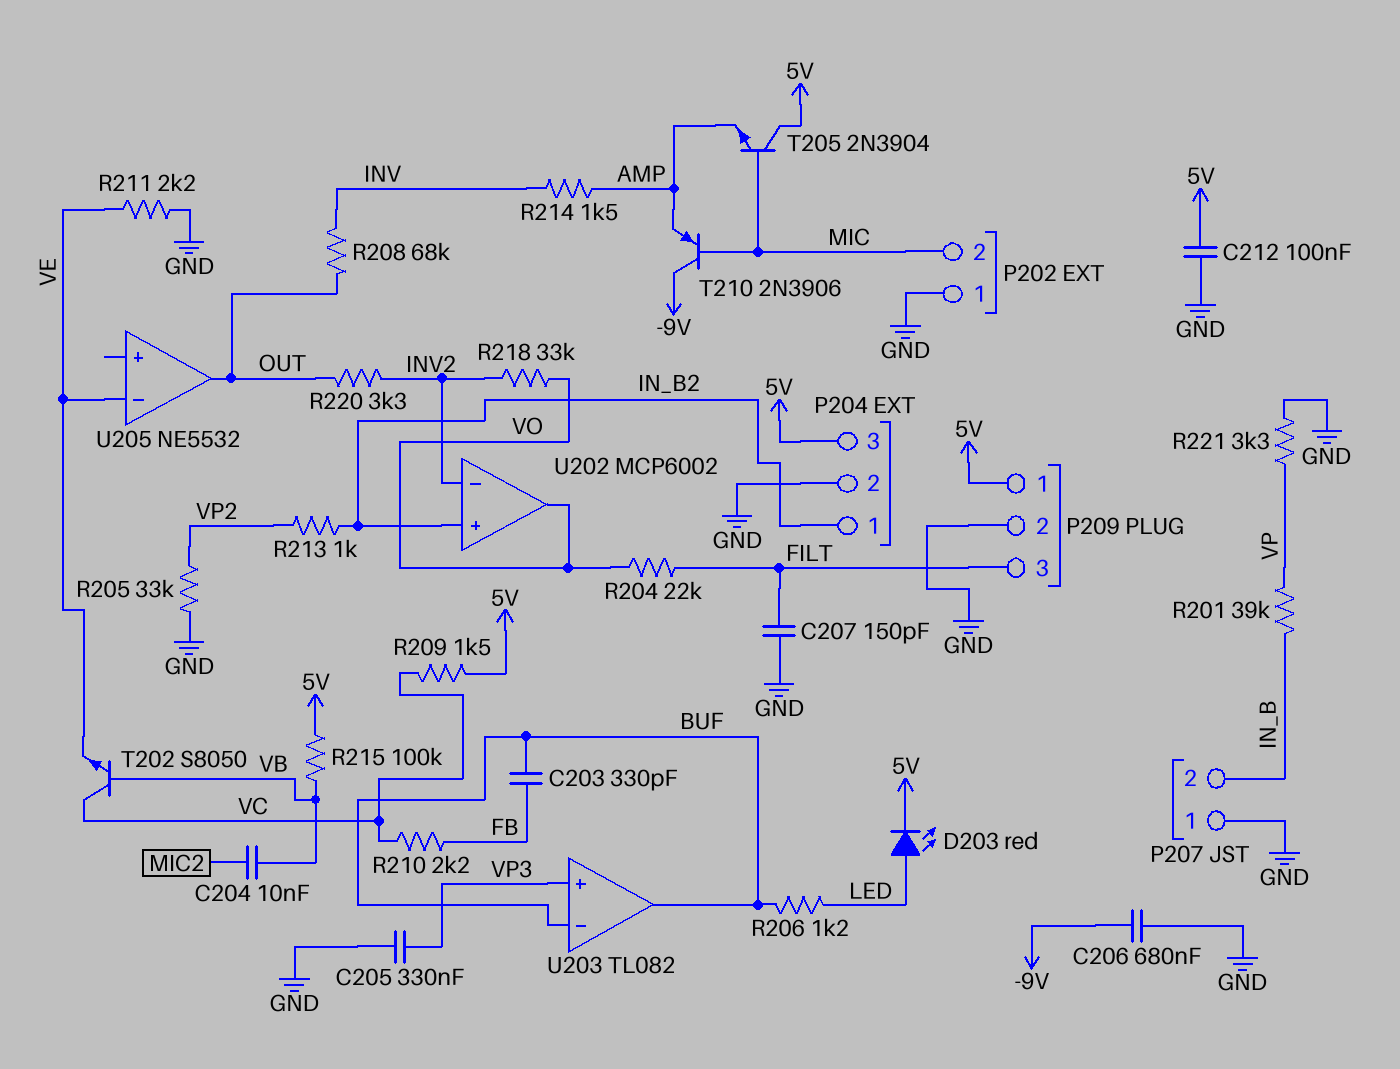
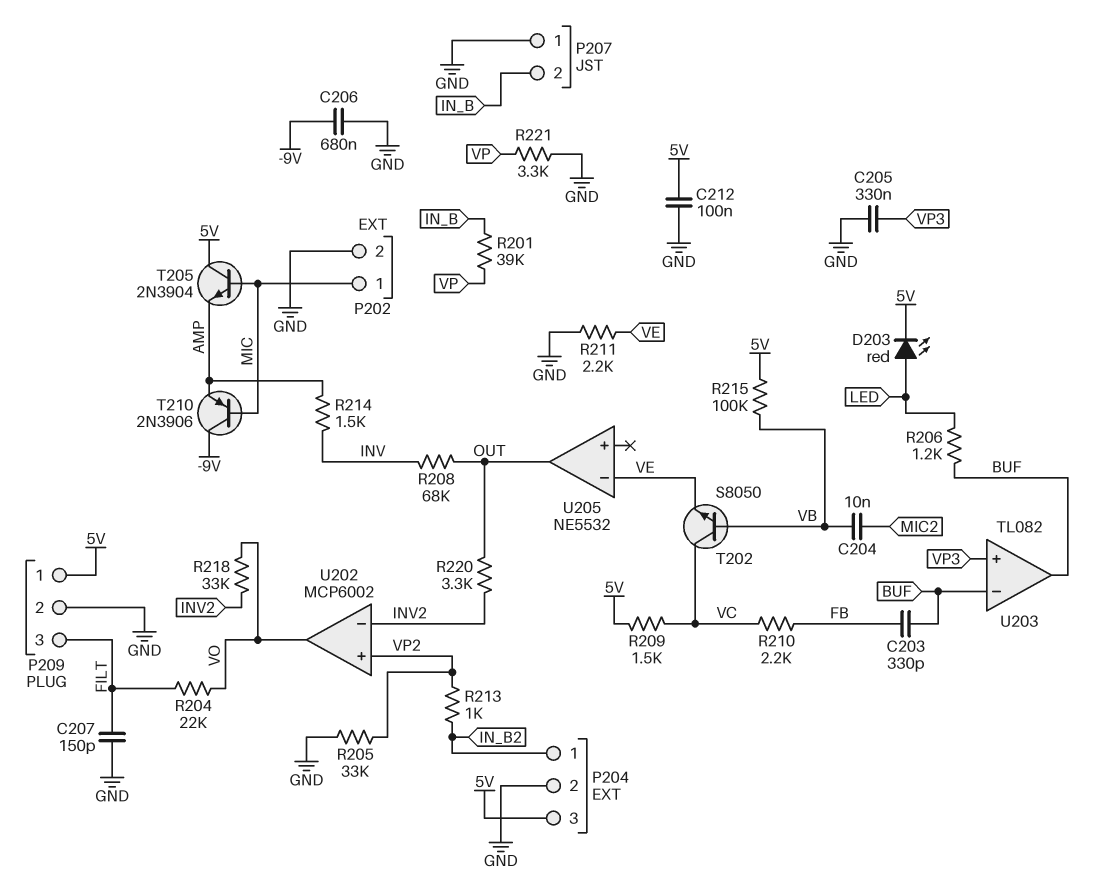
P202 pin 1: GND -> MIC
P202 pin 2: MIC -> GND
U202 pin in+: IN_B2 -> VP2

